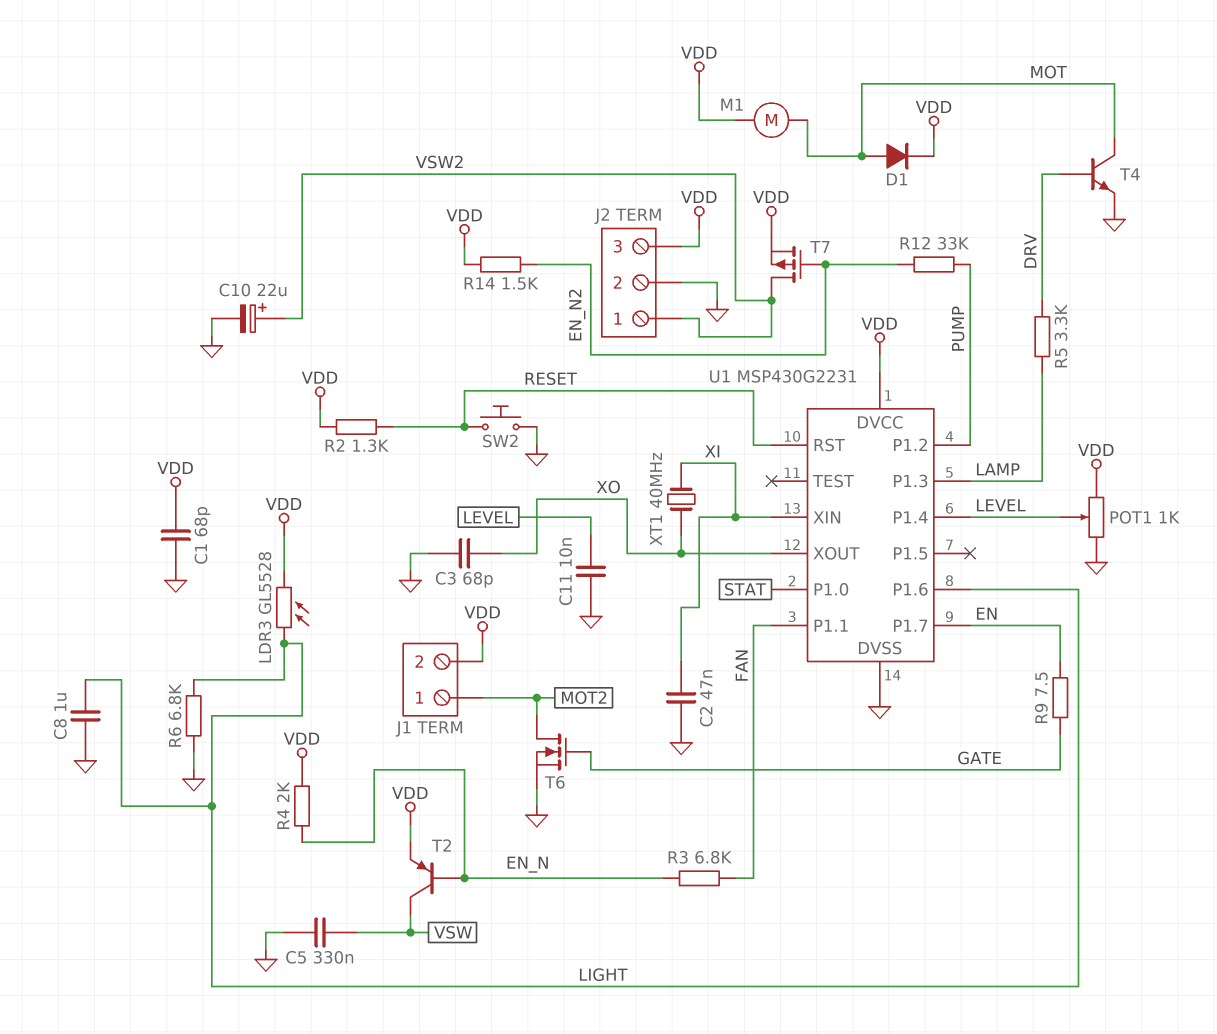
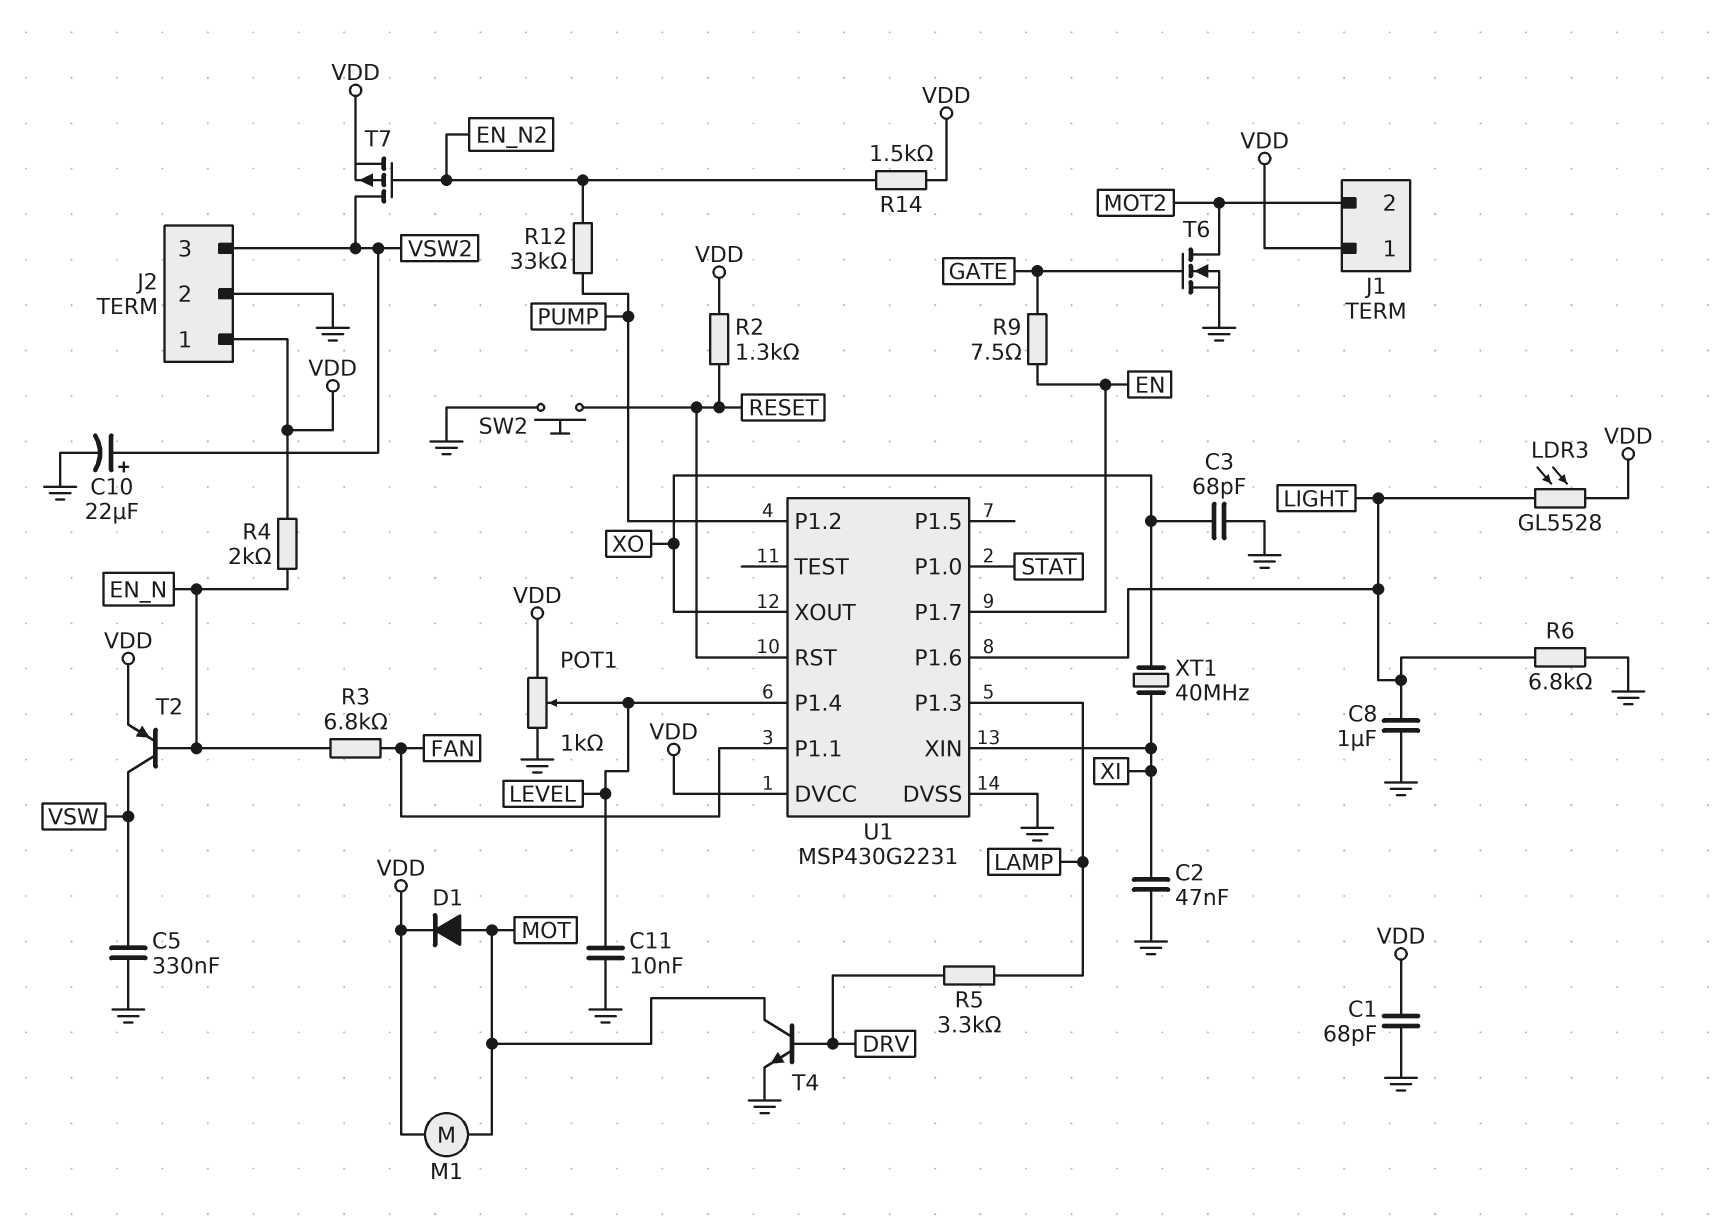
J1 pin 1: MOT2 -> VDD
J1 pin 2: VDD -> MOT2
J2 pin 1: VSW2 -> VDD
J2 pin 3: VDD -> VSW2

